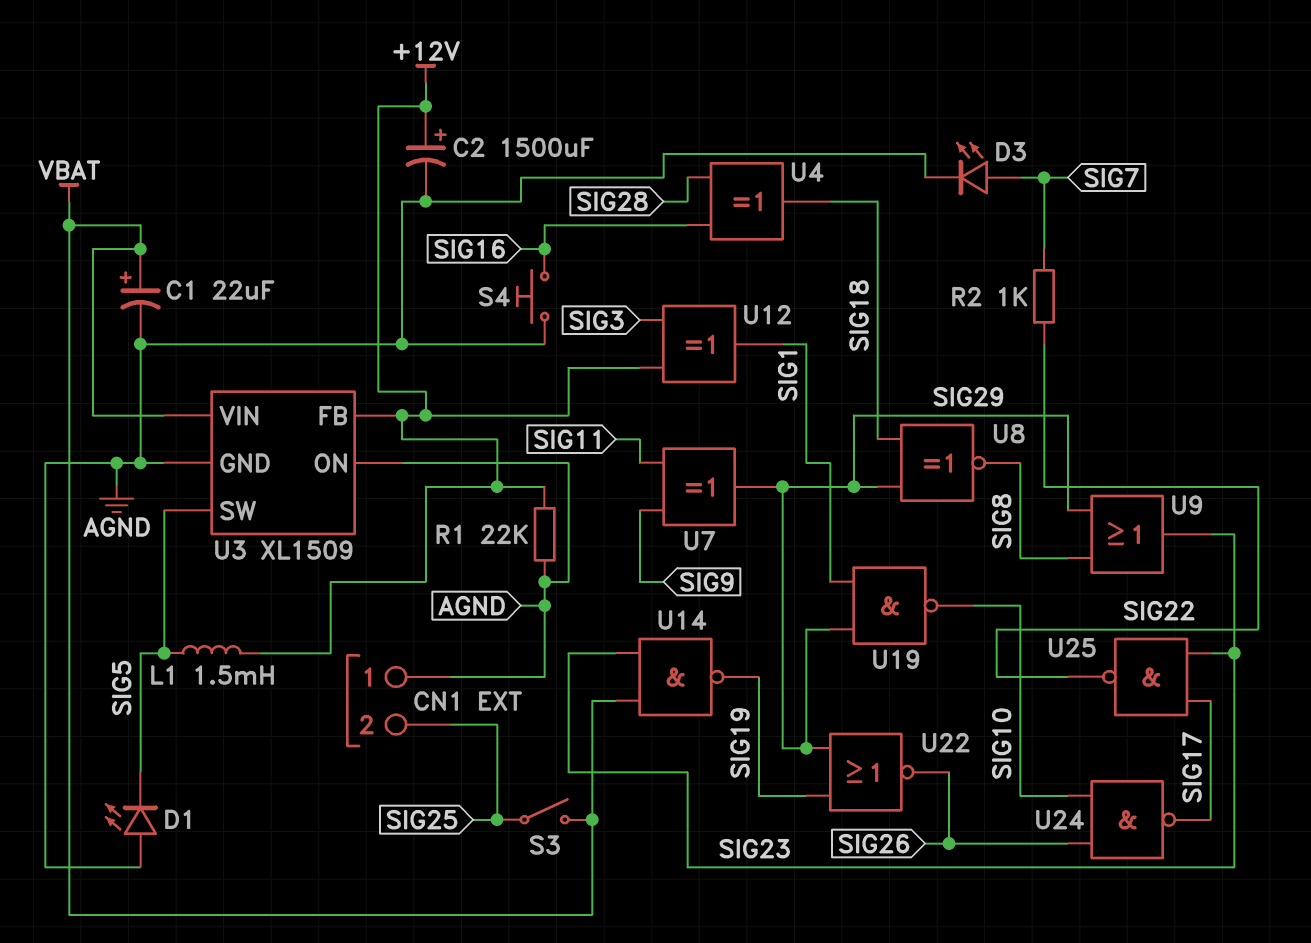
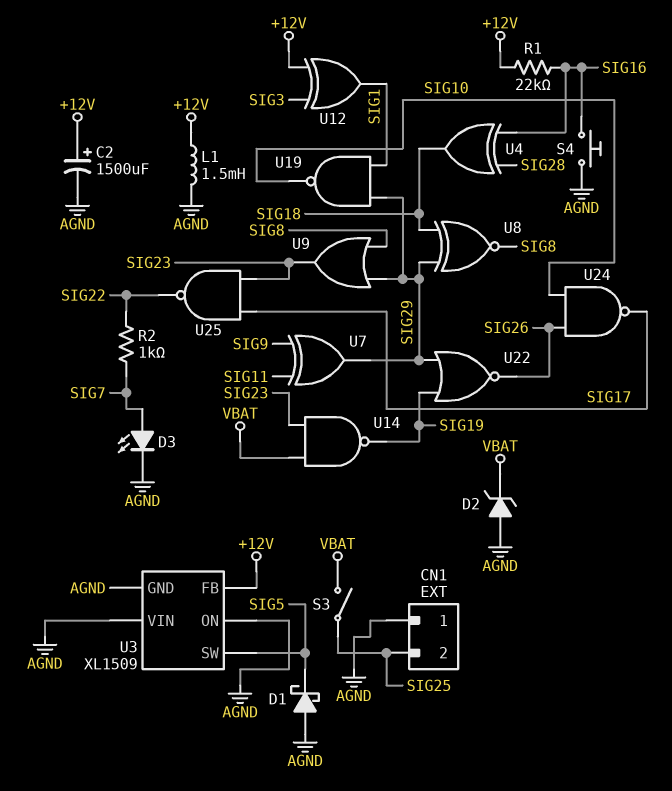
C1: 22uF (plus VBAT, minus AGND) -> none
D1: LED (A AGND, K SIG5) -> schottky (A AGND, K SIG5)
D2: none -> zener (A AGND, K VBAT)
L1: 1.5mH (+12V, SIG5) -> 1.5mH (+12V, AGND)
R1: 22k (+12V, AGND) -> 22k (+12V, SIG16)
U3 pin VIN: VBAT -> AGND

